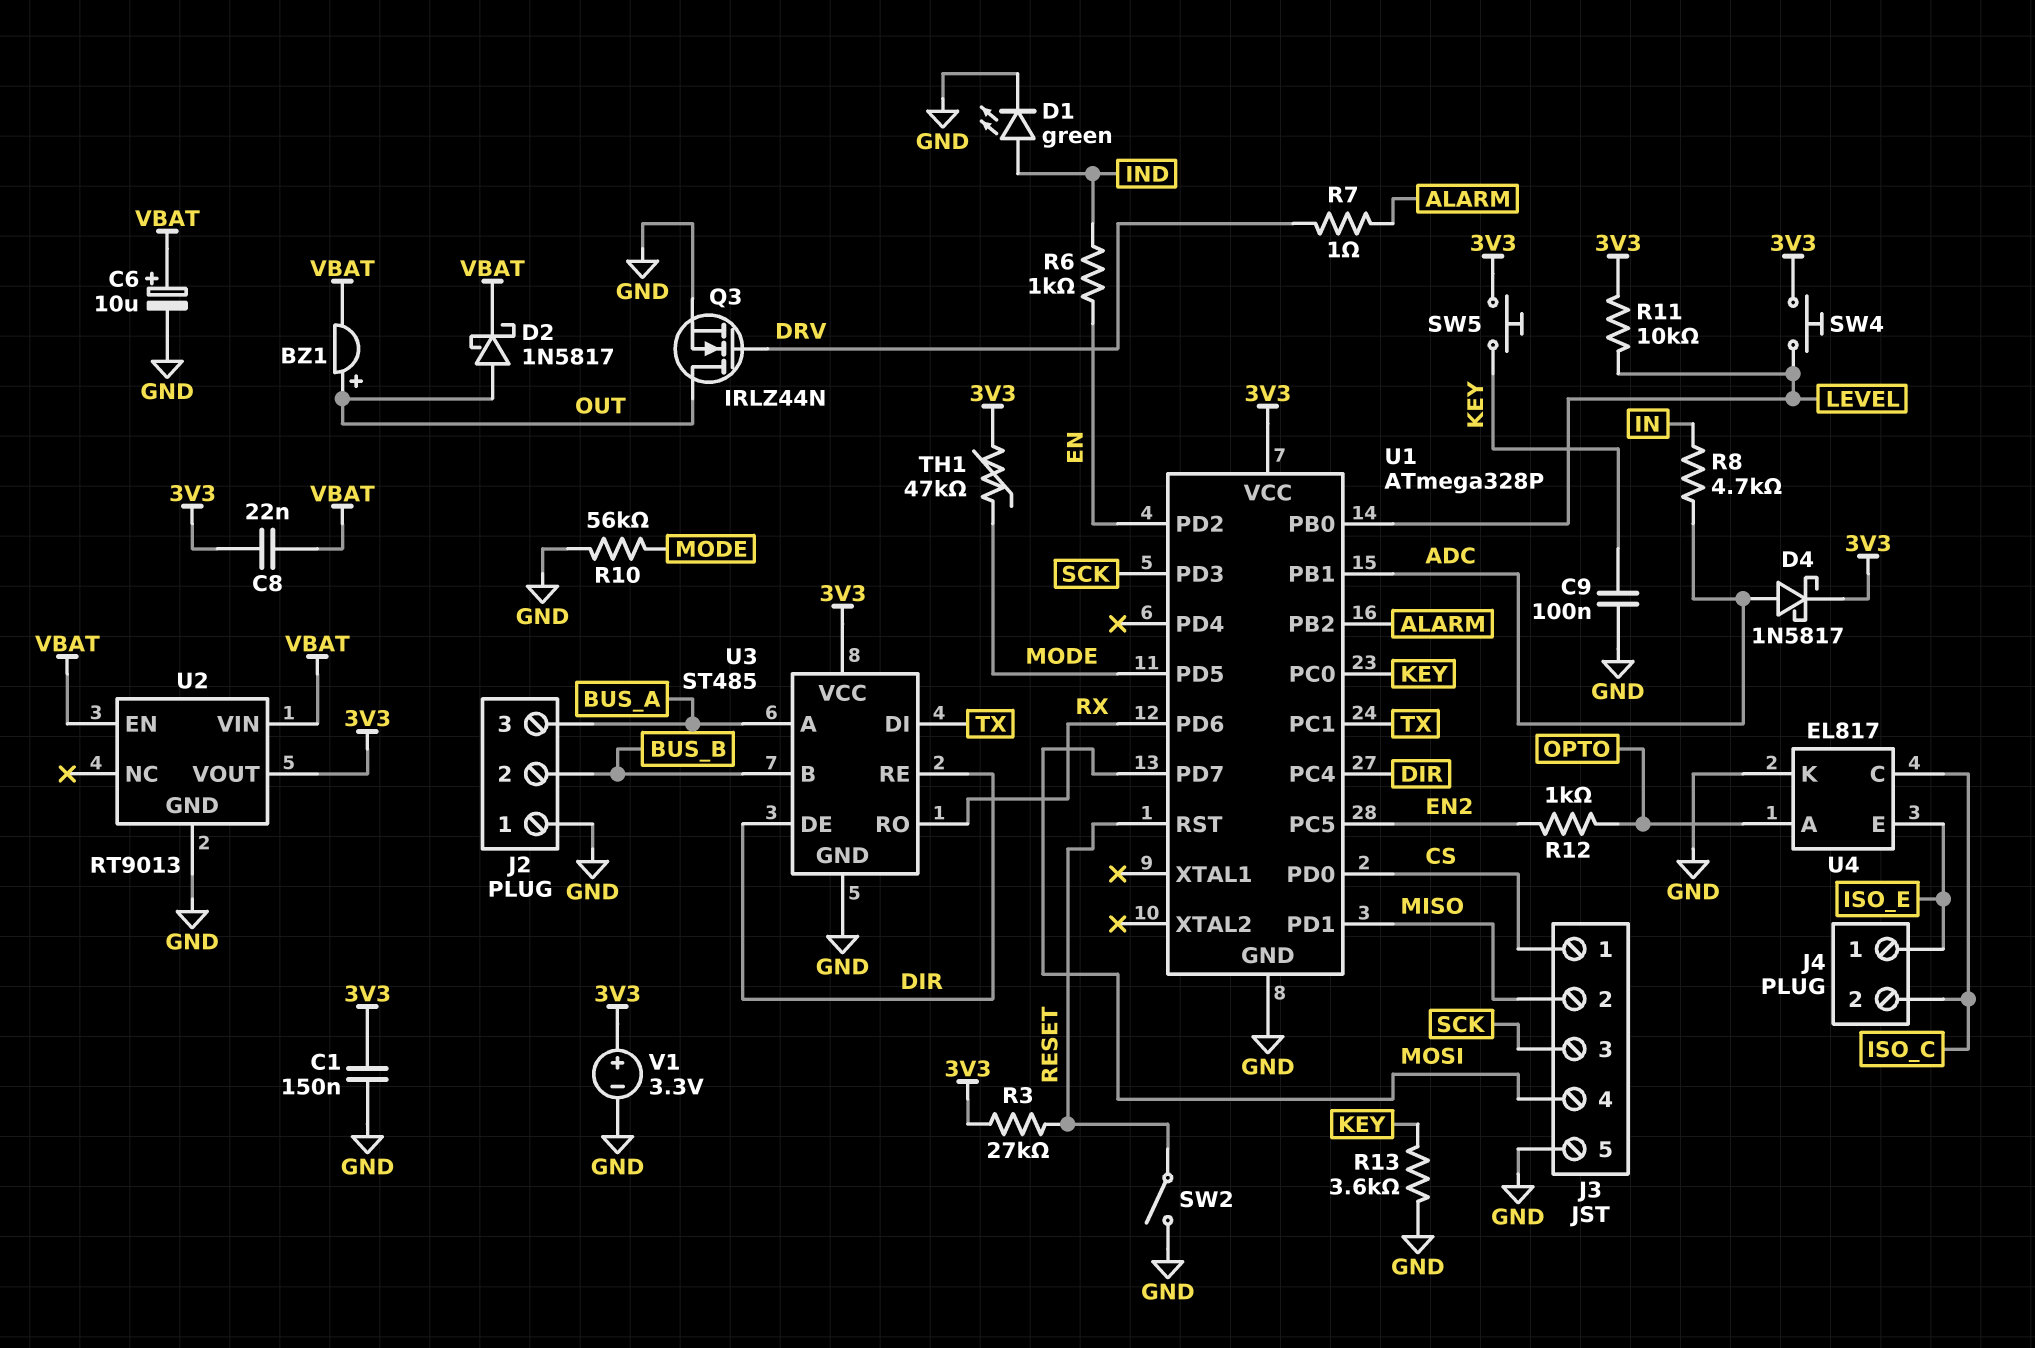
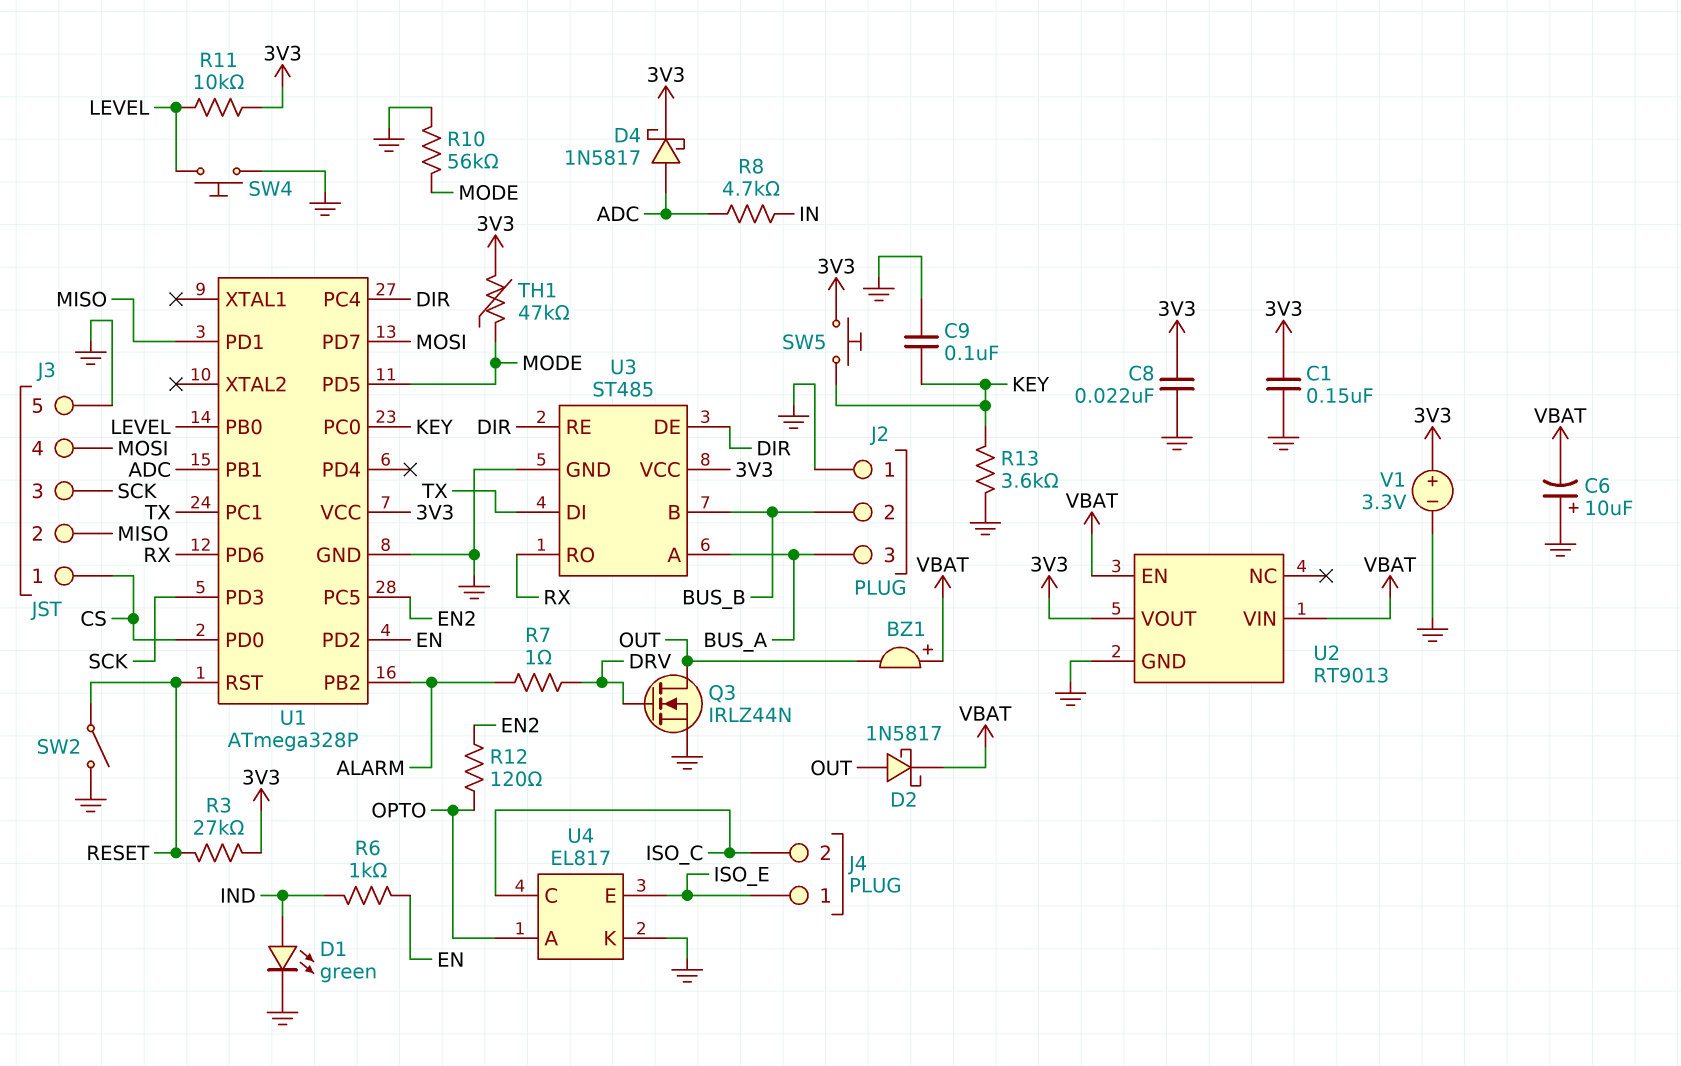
BZ1: buzzer (plus OUT, minus VBAT) -> buzzer (plus VBAT, minus OUT)
C6: 10uF (plus VBAT, minus GND) -> 10uF (plus GND, minus VBAT)
C8: 22nF (3V3, VBAT) -> 22nF (3V3, GND)
R12: 1k (EN2, OPTO) -> 120 (EN2, OPTO)
SW4: button (3V3, LEVEL) -> button (GND, LEVEL)

